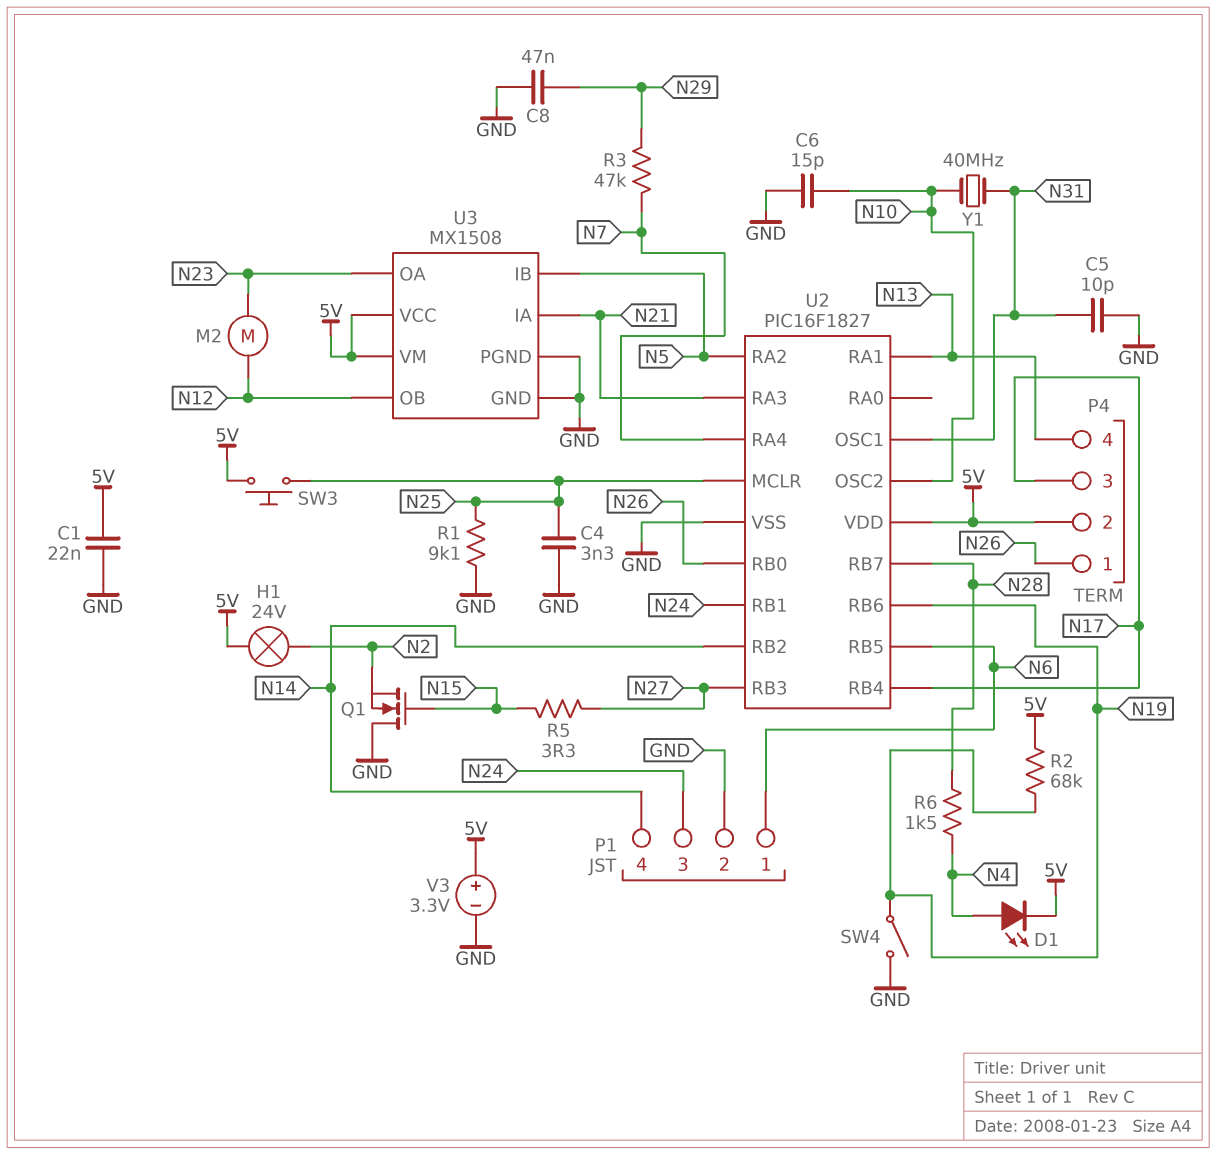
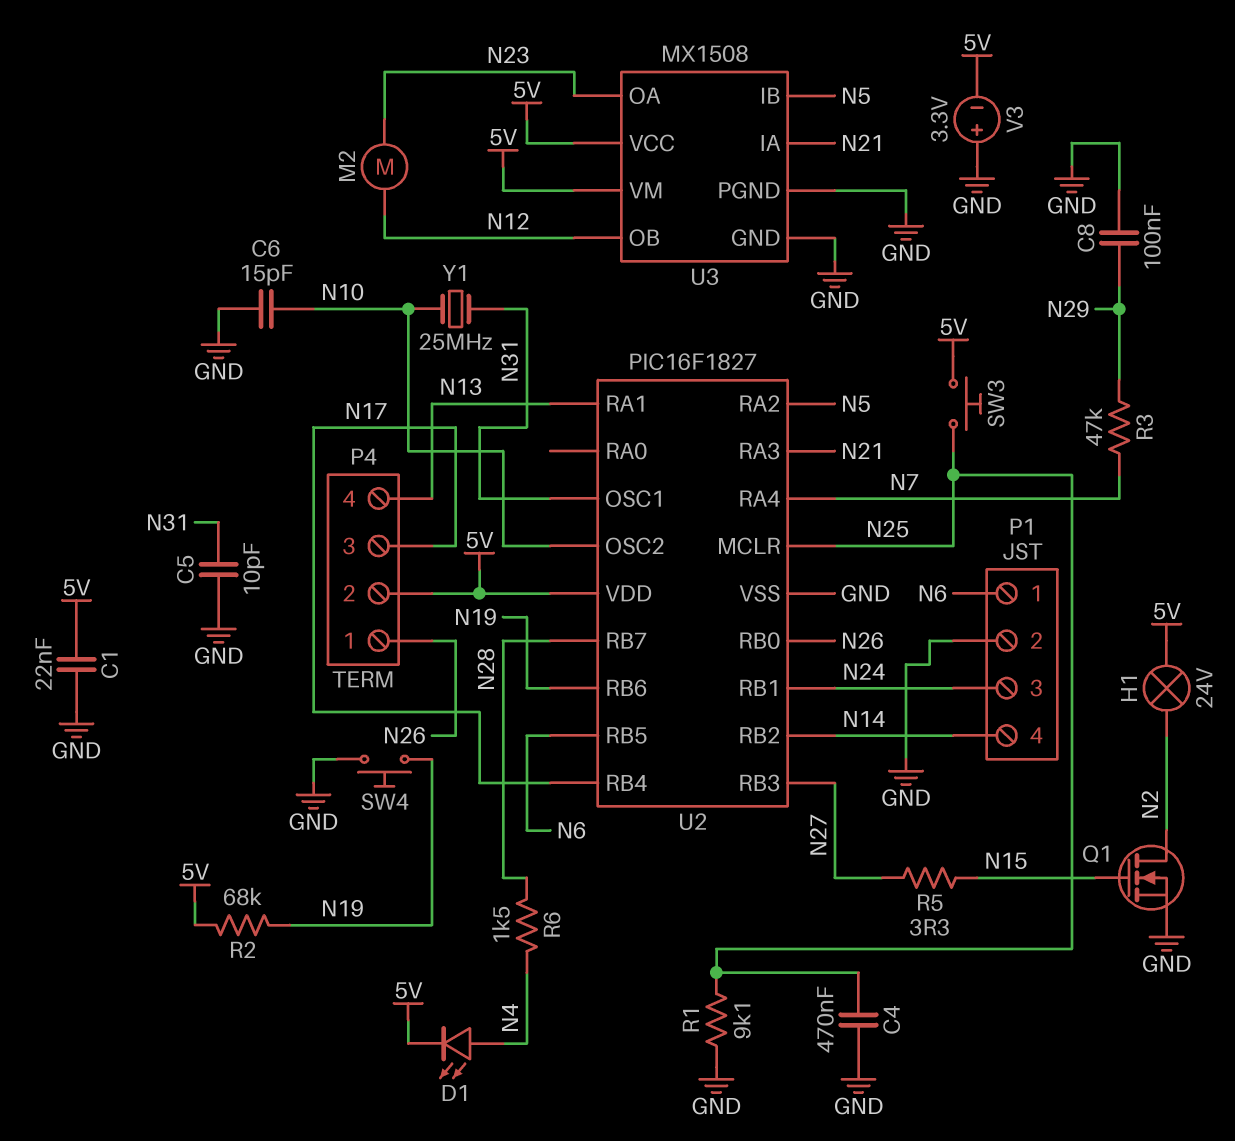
C4: 3.3nF (GND, N25) -> 470nF (GND, N25)
C8: 47nF (GND, N29) -> 100nF (GND, N29)
Q1: NMOS (G N15, D GND, S N2) -> NMOS (G N15, D N2, S GND)
SW4: switch (GND, N19) -> button (GND, N19)
V3: 3.3V (plus 5V, minus GND) -> 3.3V (plus GND, minus 5V)
Y1: 40MHz (N10, N31) -> 25MHz (N10, N31)

